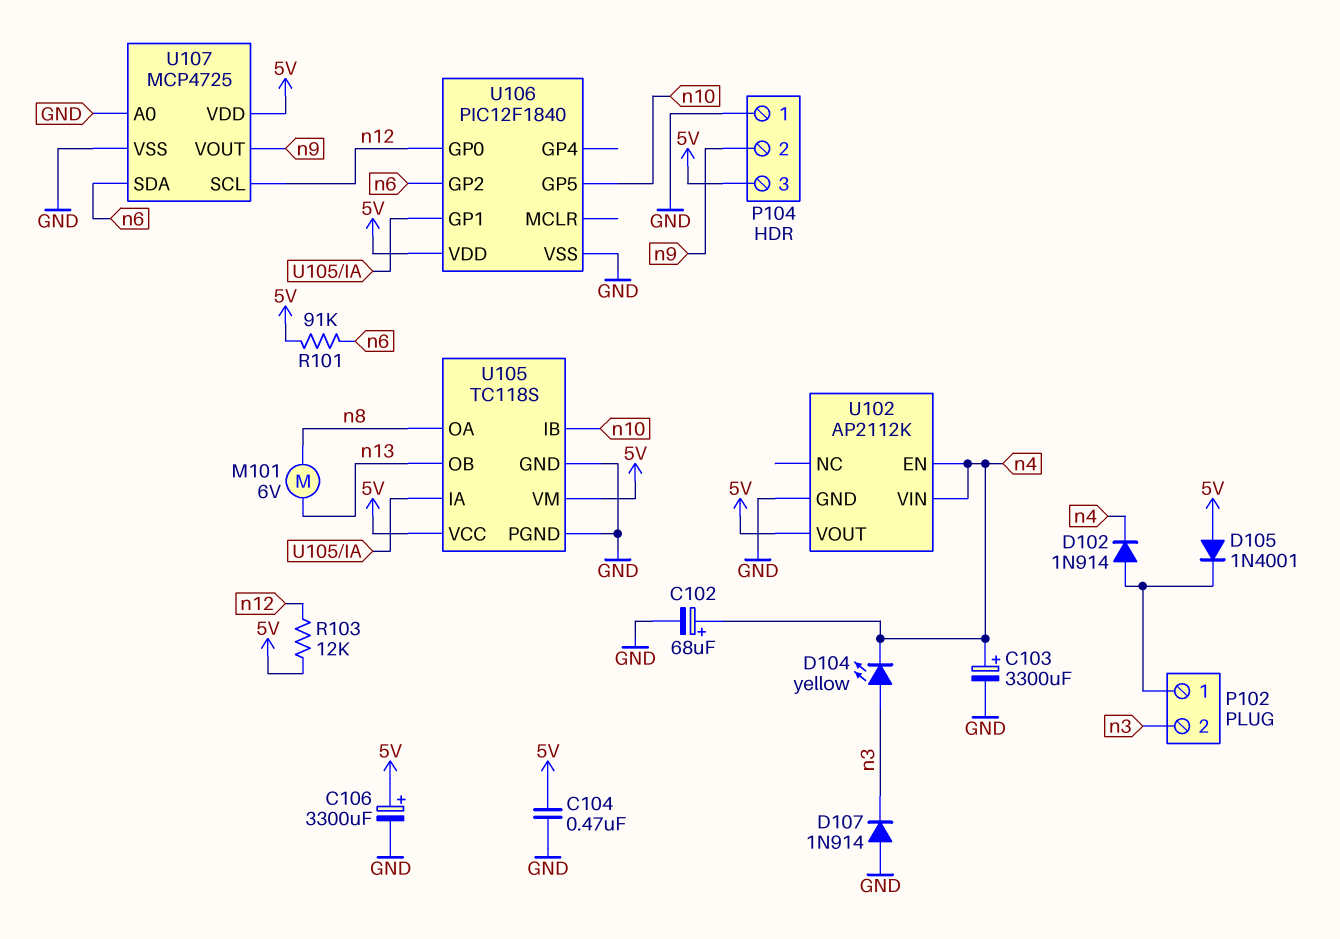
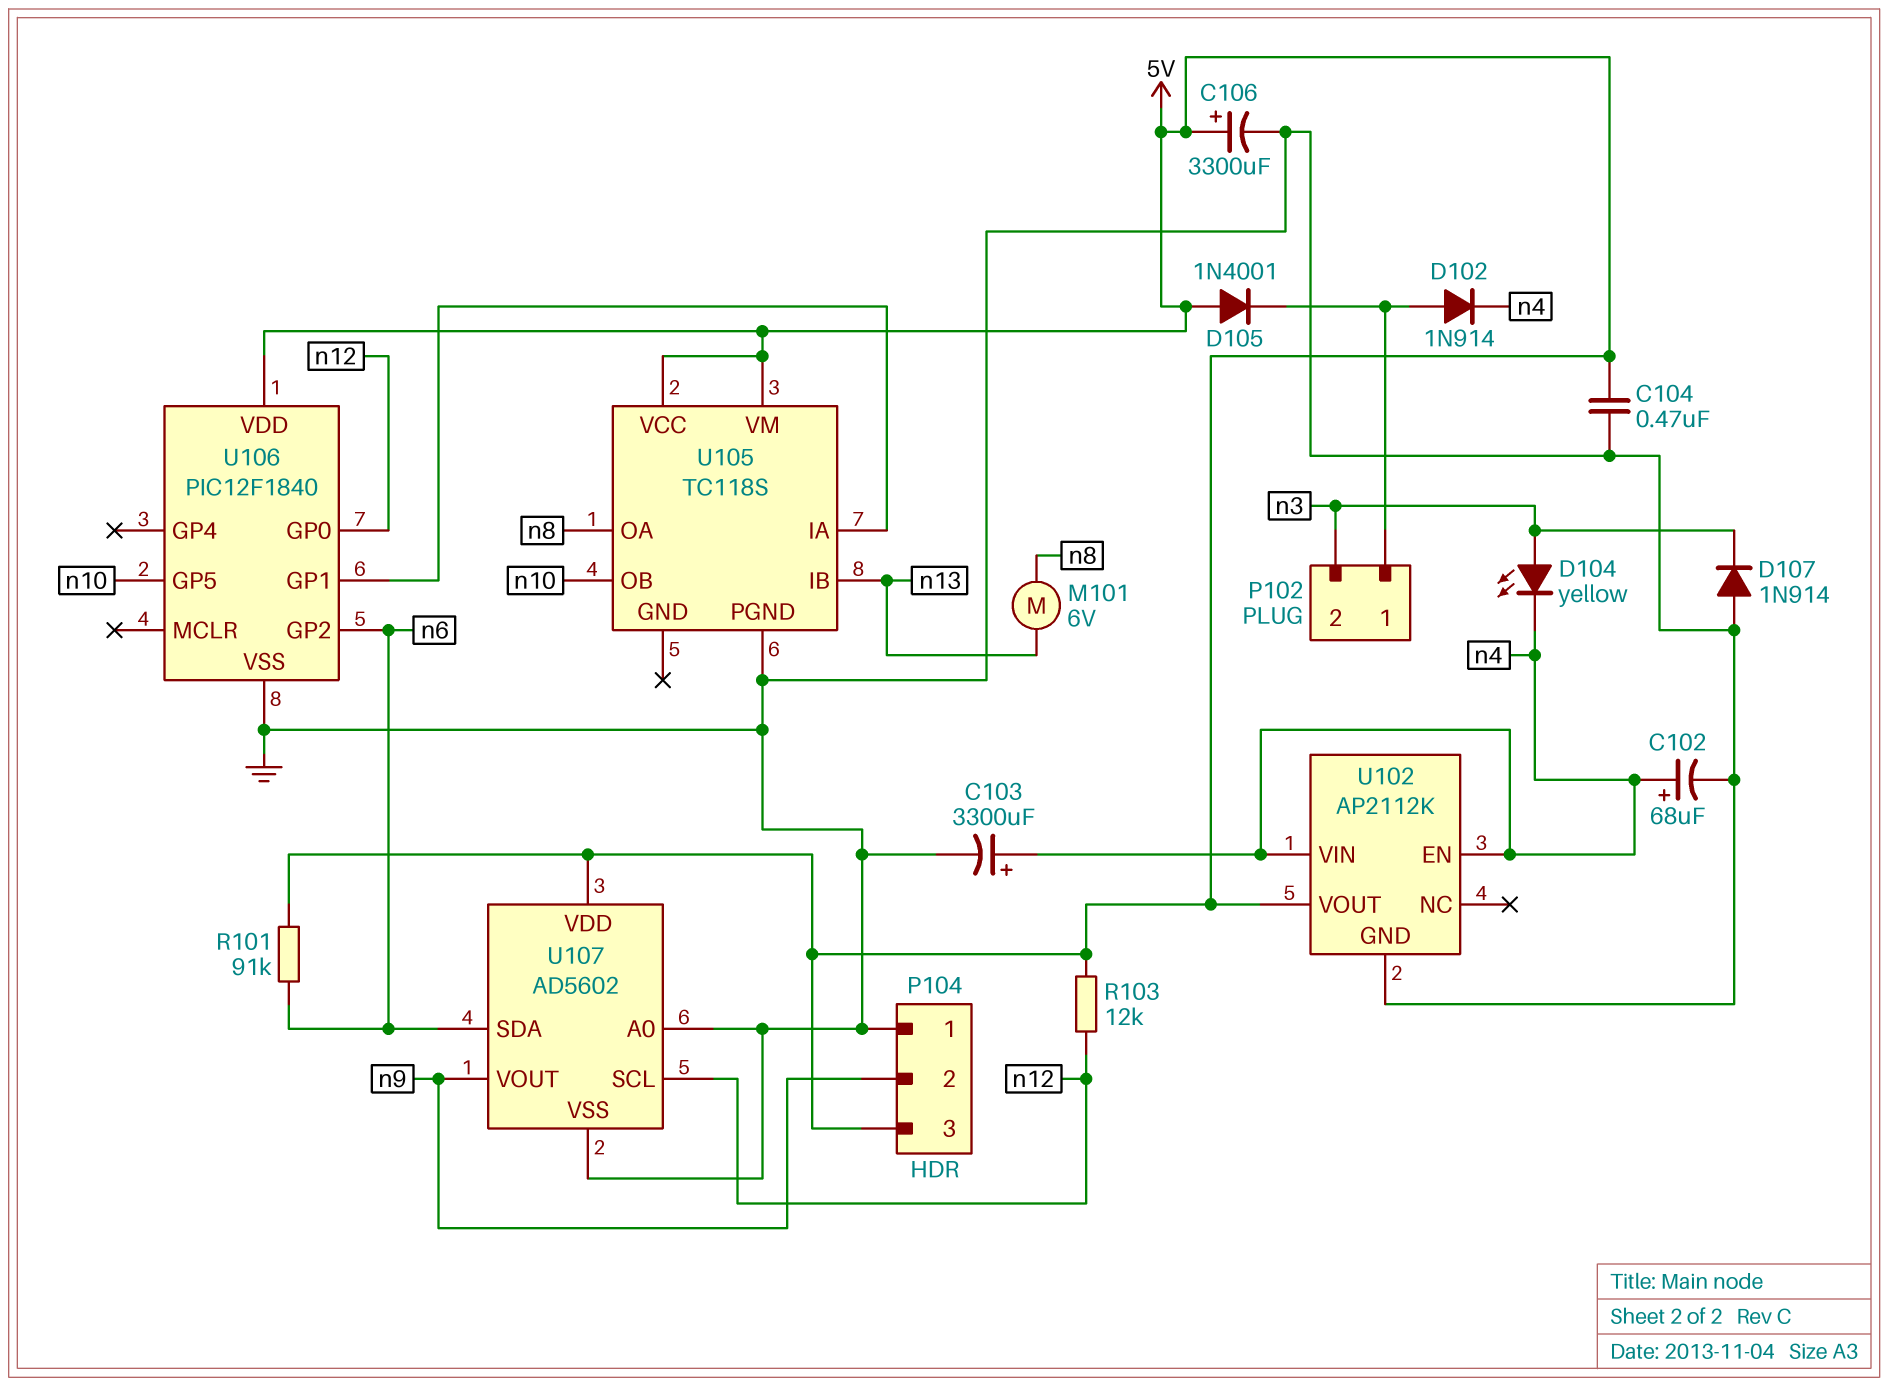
U105 pin GND: GND -> none
U105 pin IB: n10 -> n13
U105 pin OB: n13 -> n10
U107: MCP4725 -> AD5602

